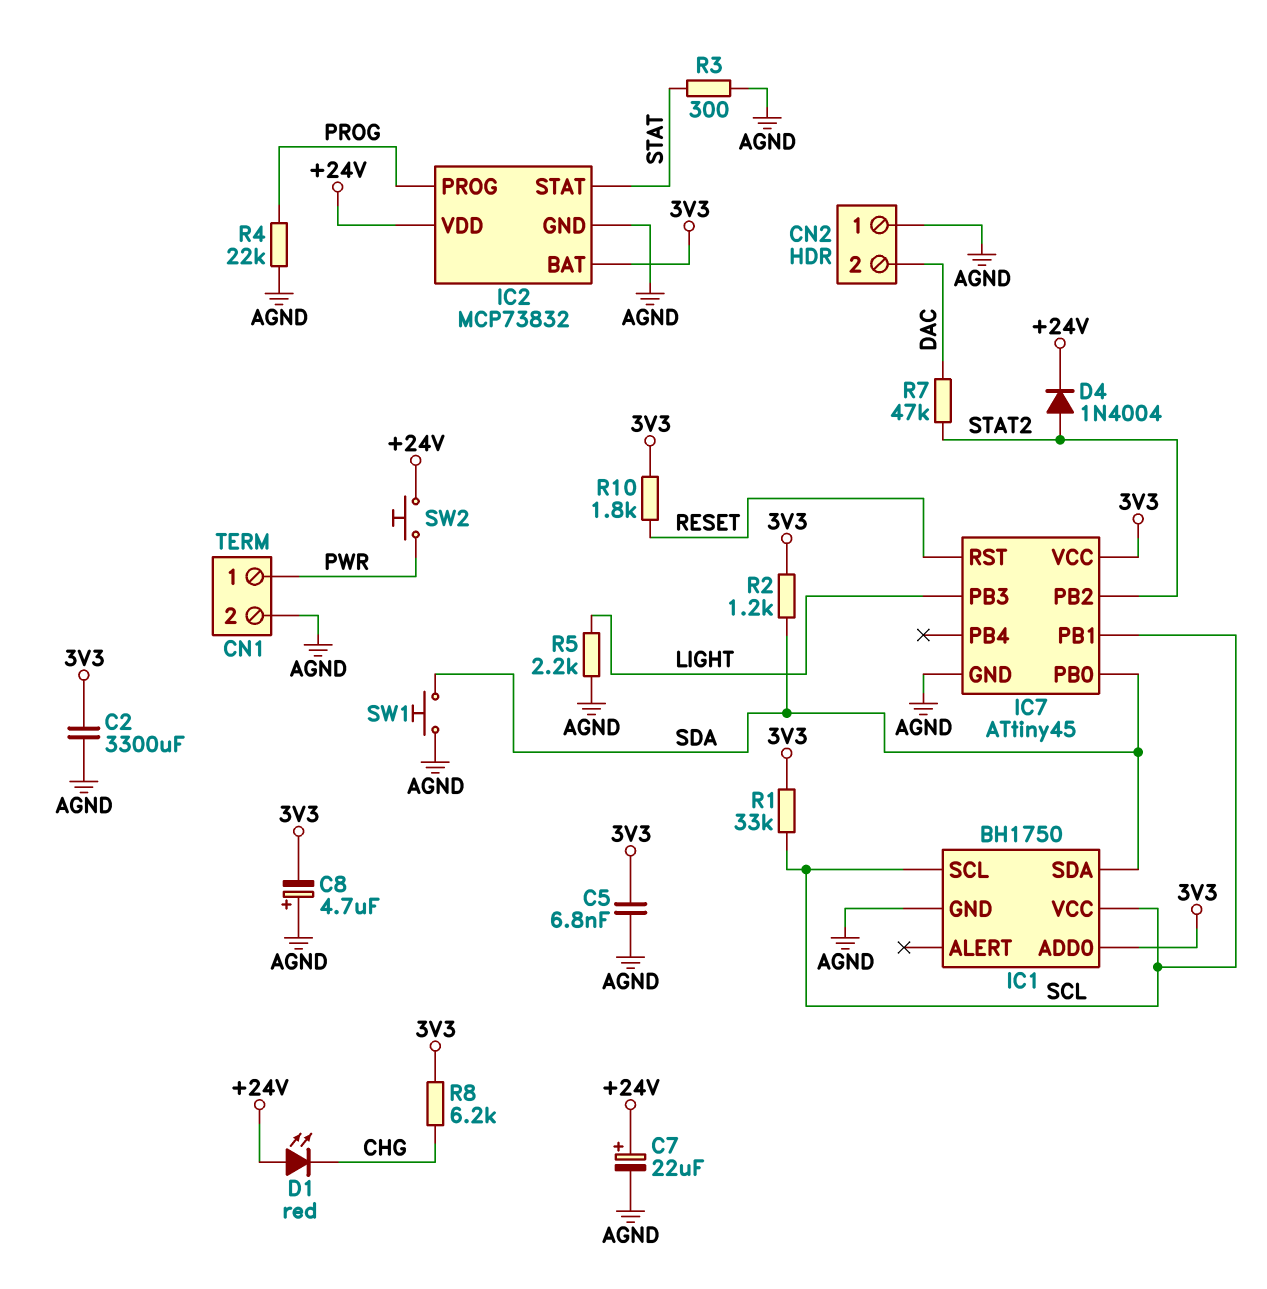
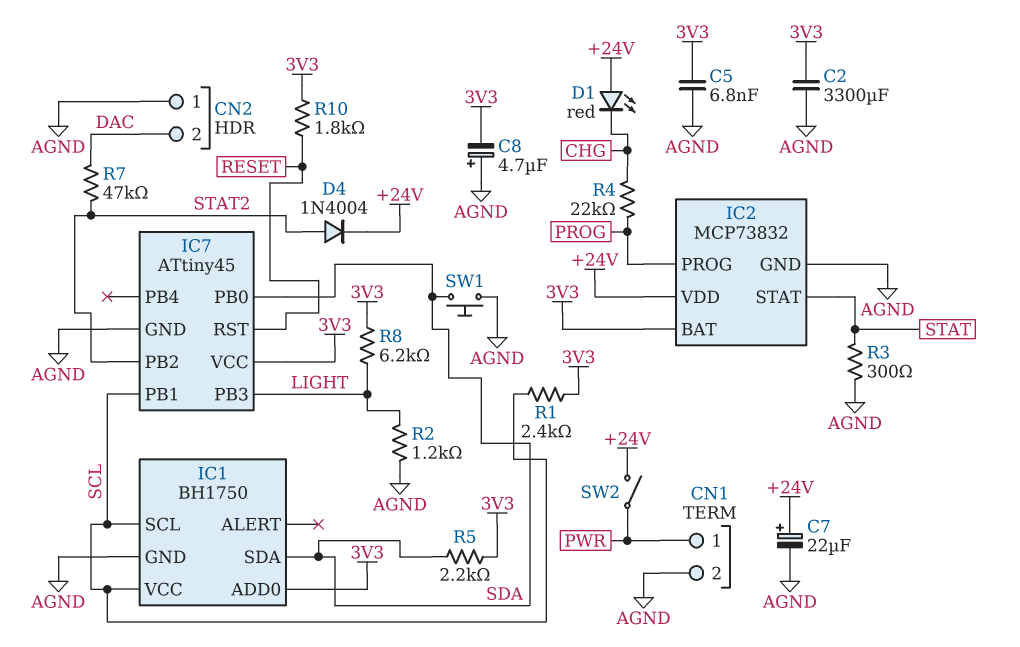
R1: 33k (3V3, SCL) -> 2.4k (3V3, SCL)
R2: 1.2k (3V3, SDA) -> 1.2k (AGND, LIGHT)
R4: 22k (AGND, PROG) -> 22k (CHG, PROG)
R5: 2.2k (AGND, LIGHT) -> 2.2k (3V3, SDA)
R8: 6.2k (3V3, CHG) -> 6.2k (3V3, LIGHT)
SW2: button (+24V, PWR) -> switch (+24V, PWR)

